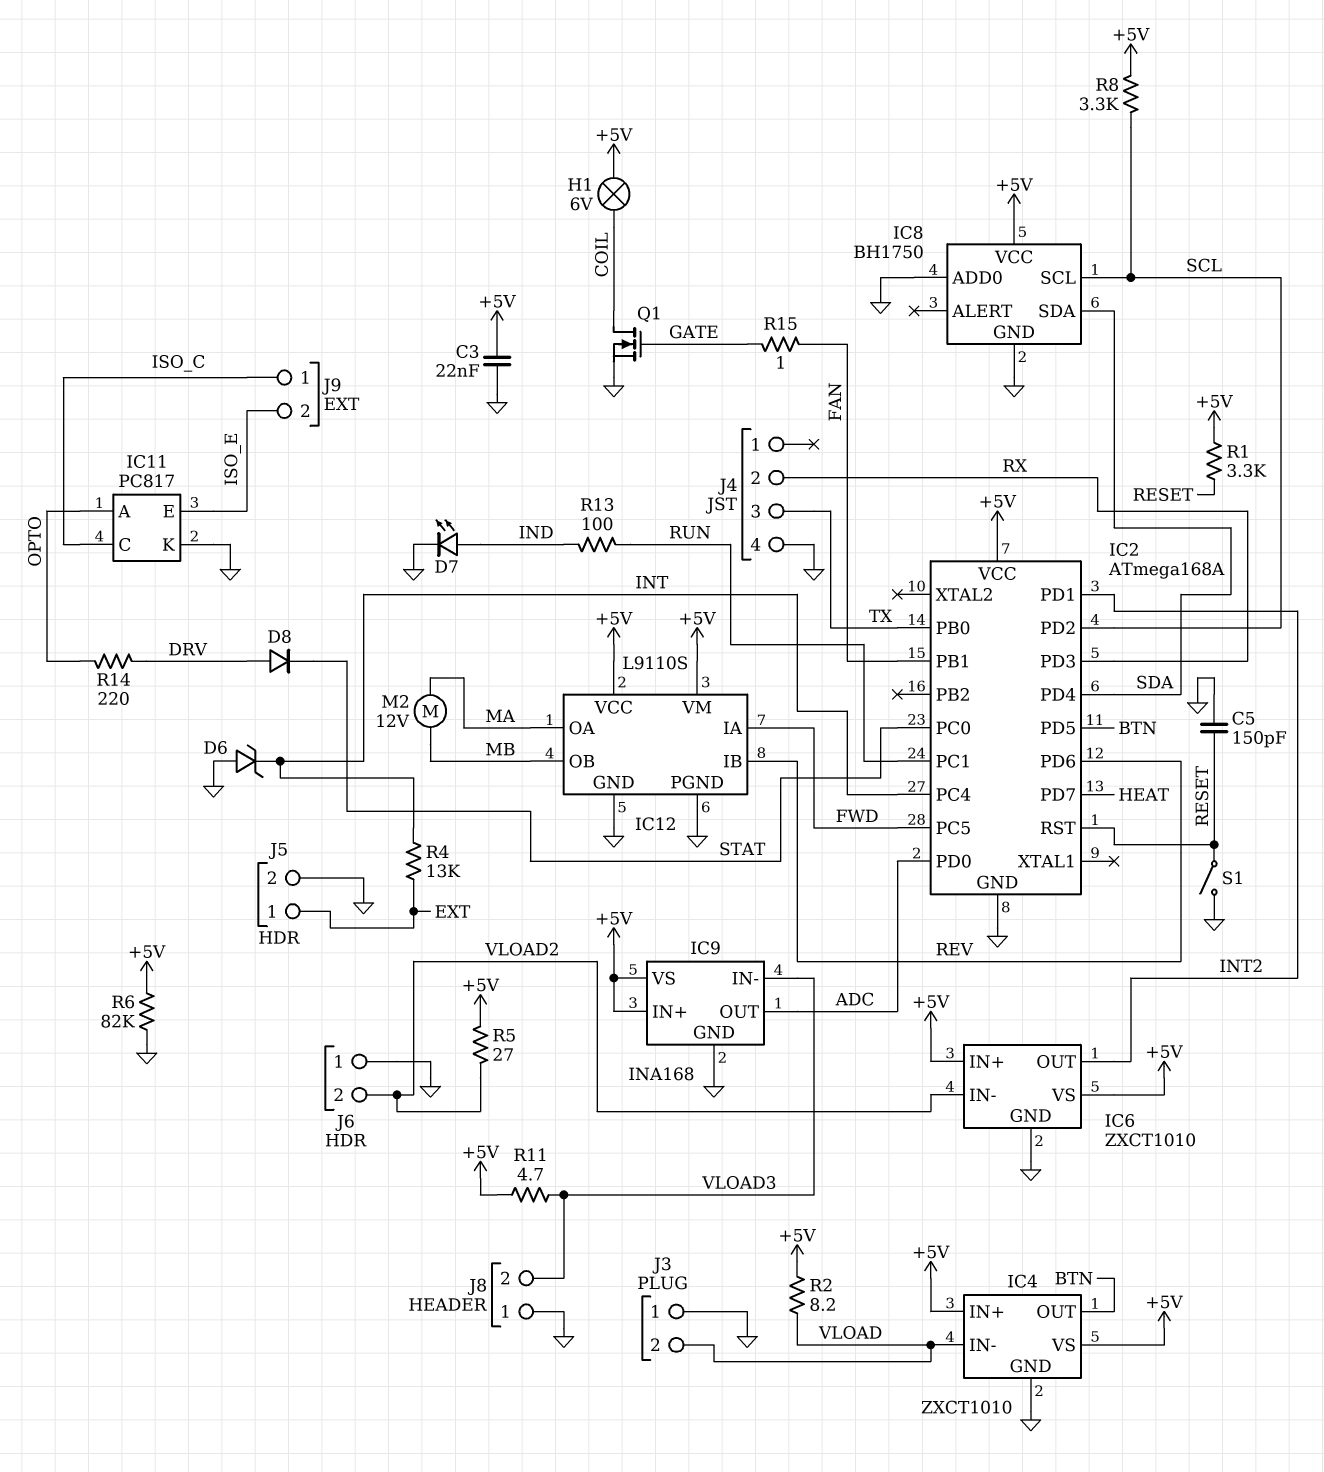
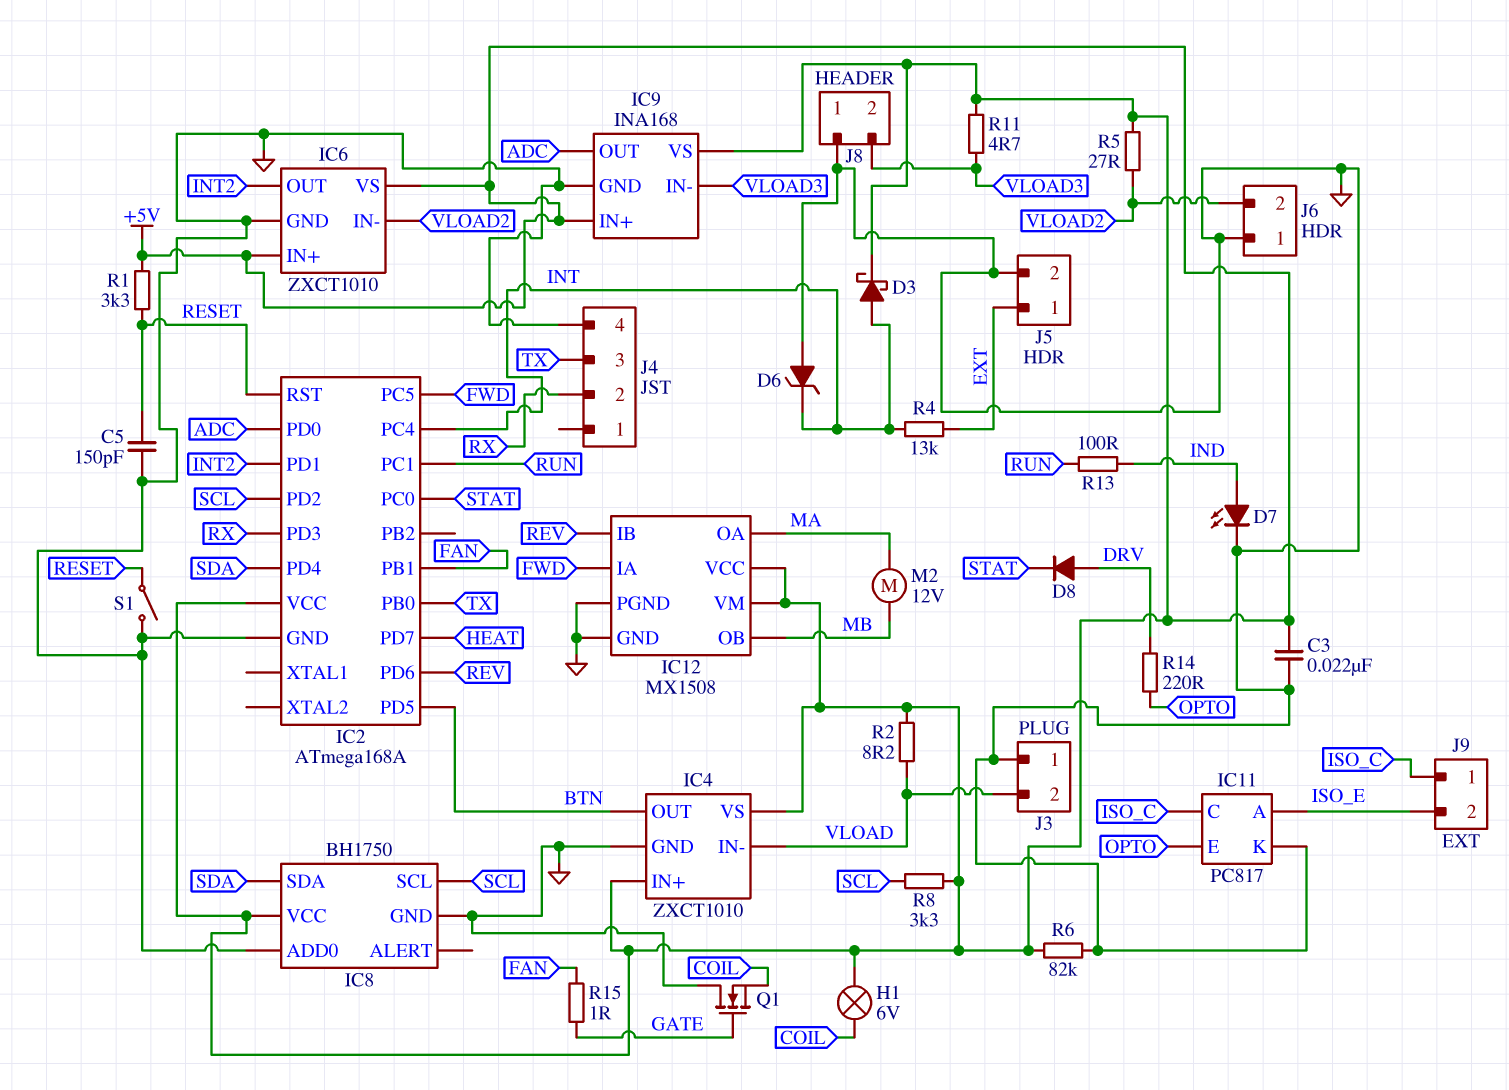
D3: none -> schottky (A INT, K +5V)
IC11 pin A: OPTO -> ISO_E
IC11 pin E: ISO_E -> OPTO
IC12: L9110S -> MX1508
Q1: NMOS (G GATE, D COIL, S GND) -> NMOS (G GATE, D GND, S COIL)

